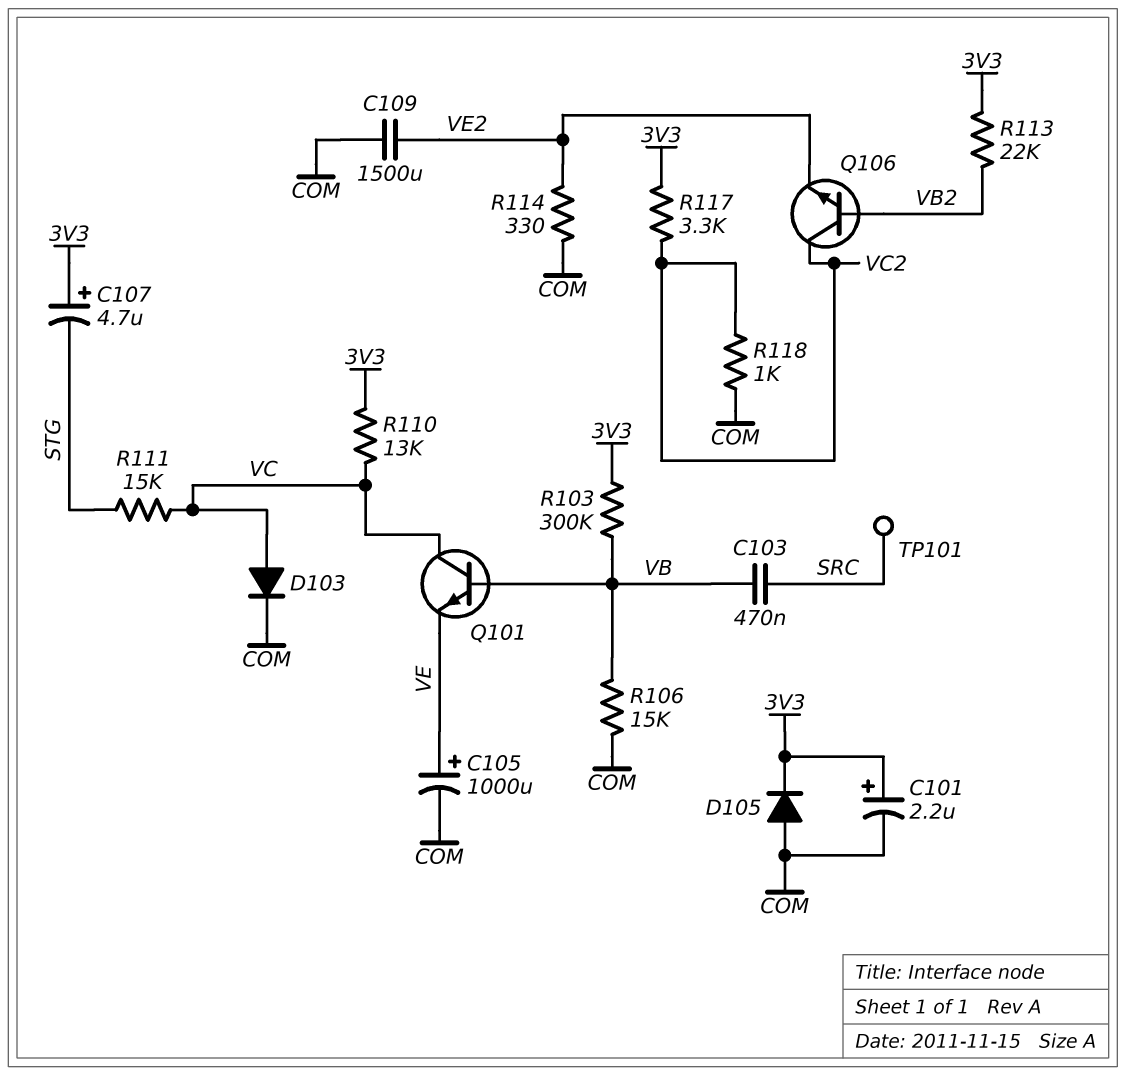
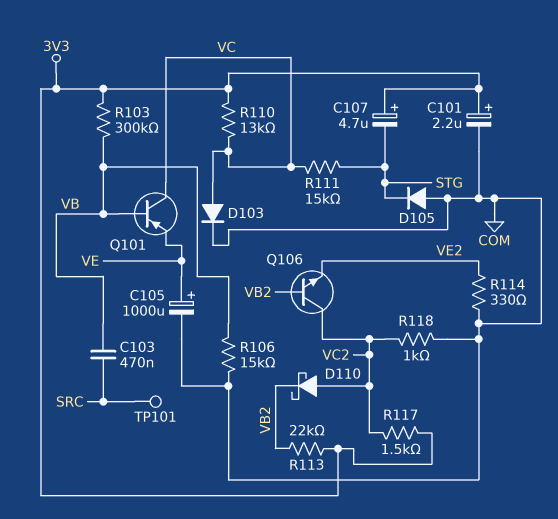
C109: 1500uF (COM, VE2) -> none
D105: diode (A COM, K 3V3) -> diode (A COM, K STG)
D110: none -> schottky (A VC2, K VB2)
Q101: NPN (B VB, C VC, E VE) -> PNP (B VB, C VC, E VE)
R117: 3.3k (3V3, VC2) -> 1.5k (3V3, VC2)

